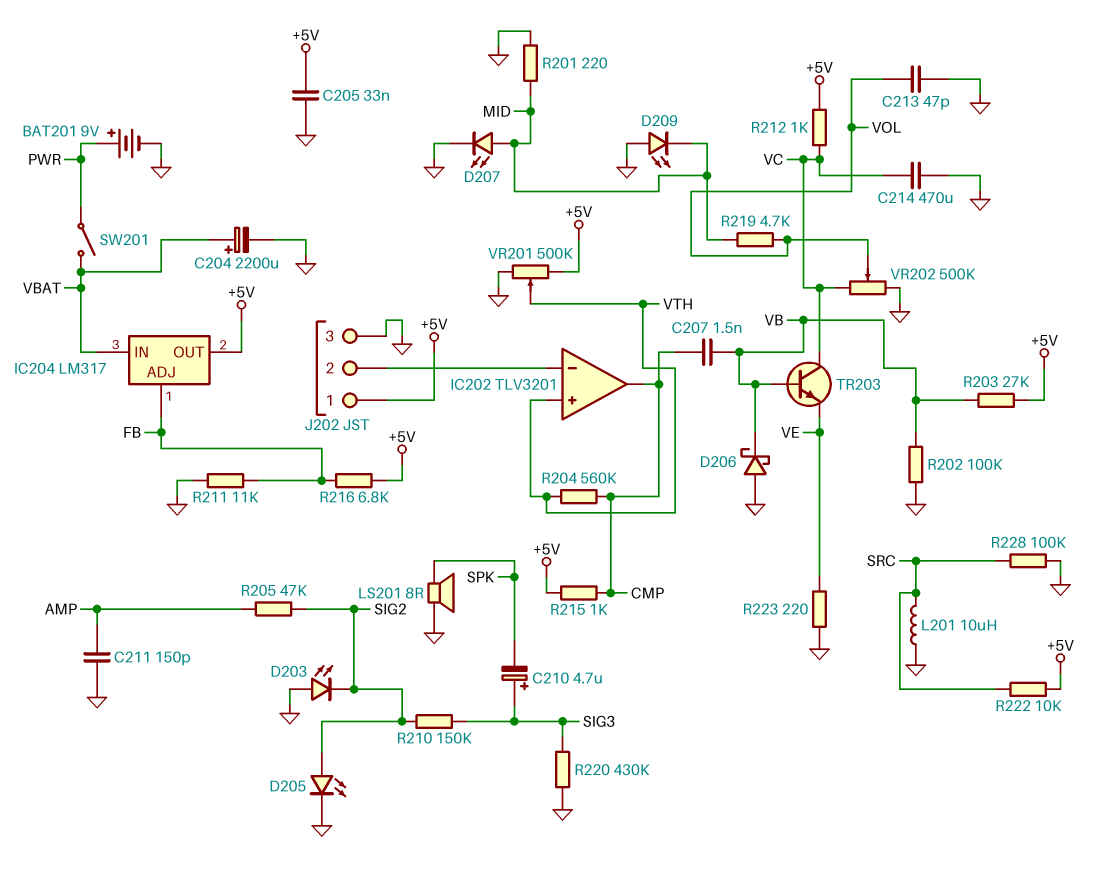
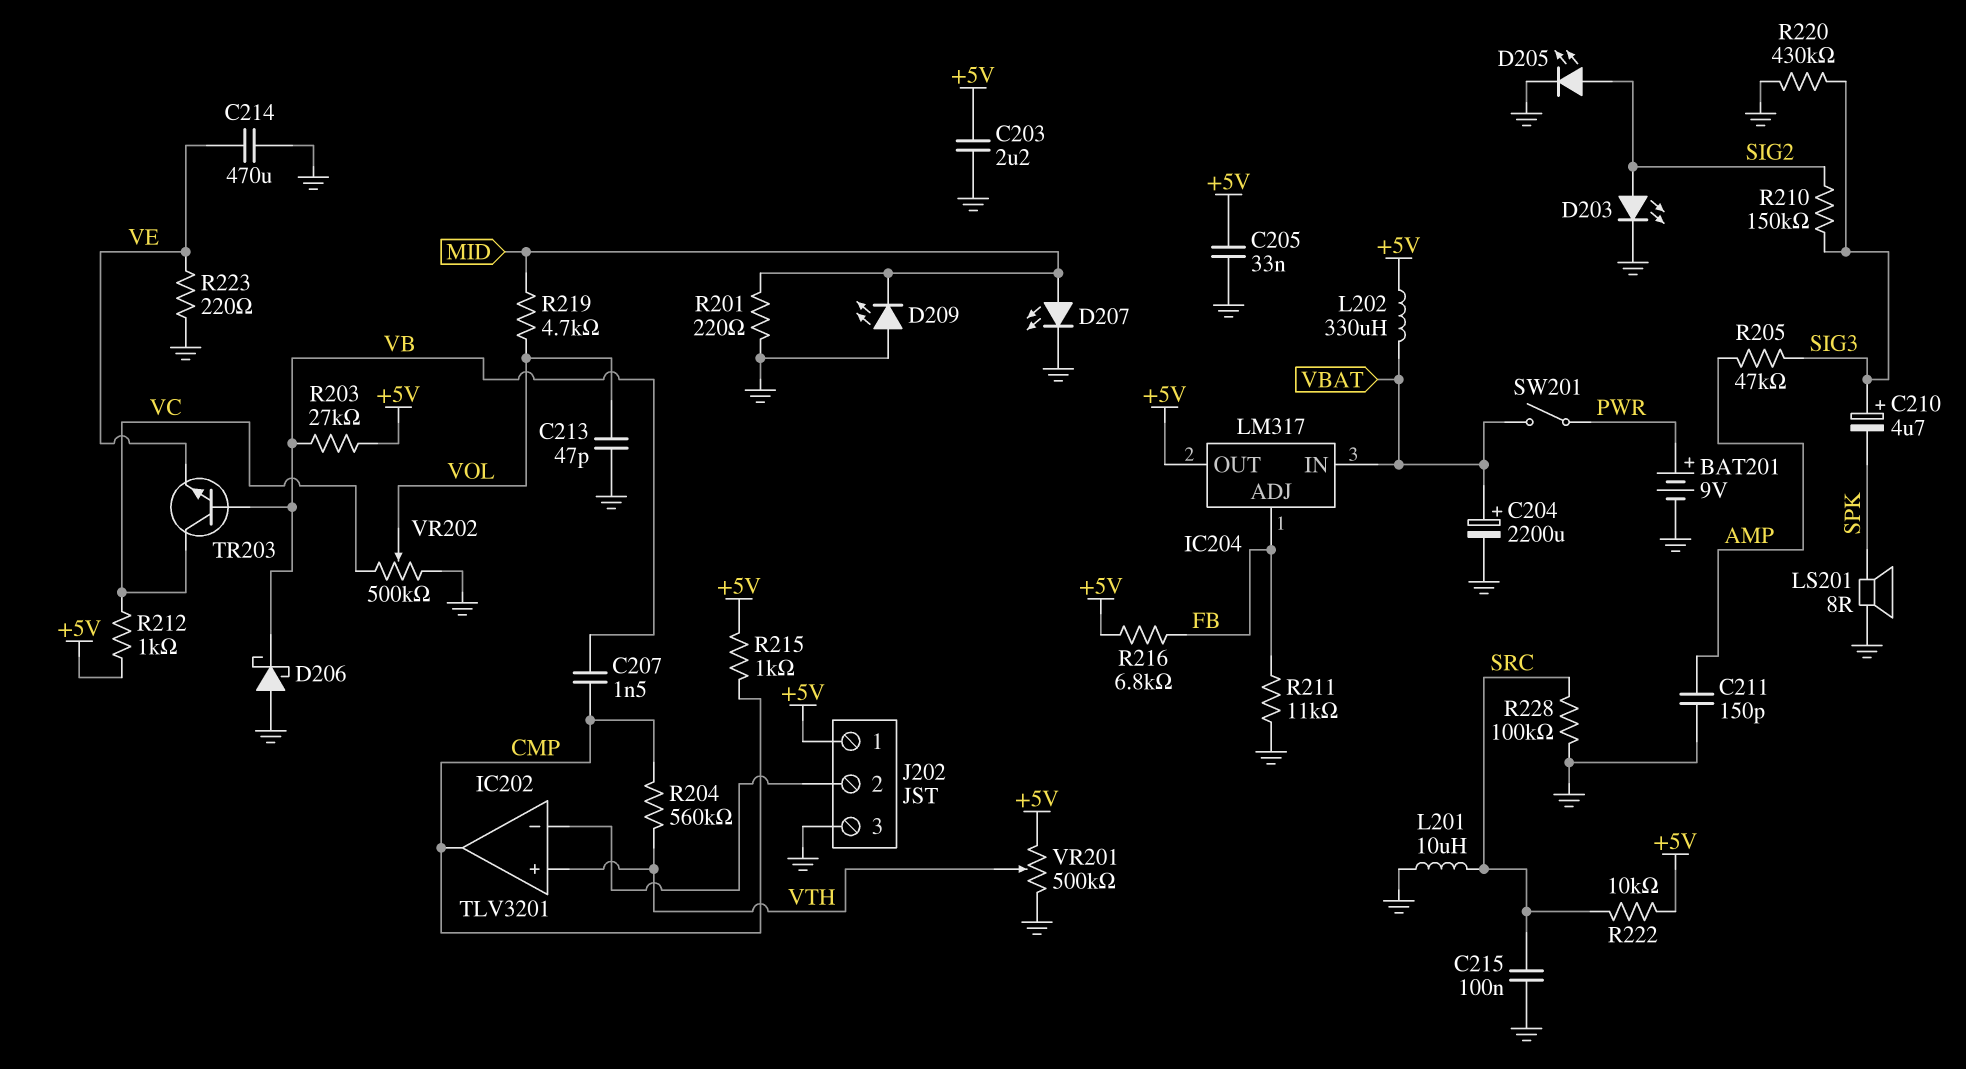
C203: none -> 2.2uF (+5V, GND)
C214: 470uF (GND, VC) -> 470uF (GND, VE)
C215: none -> 100nF (GND, SRC)
D203: LED (A GND, K SIG2) -> LED (A SIG2, K GND)
L202: none -> 330uH (+5V, VBAT)
R202: 100k (GND, VB) -> none
R205: 47k (AMP, SIG2) -> 47k (AMP, SIG3)

